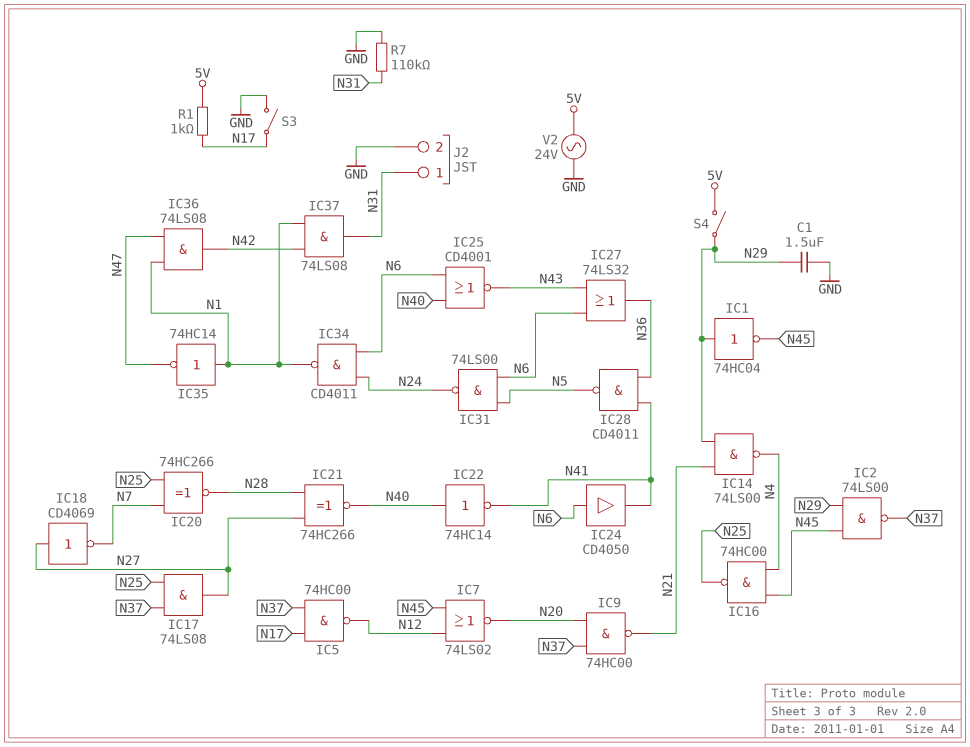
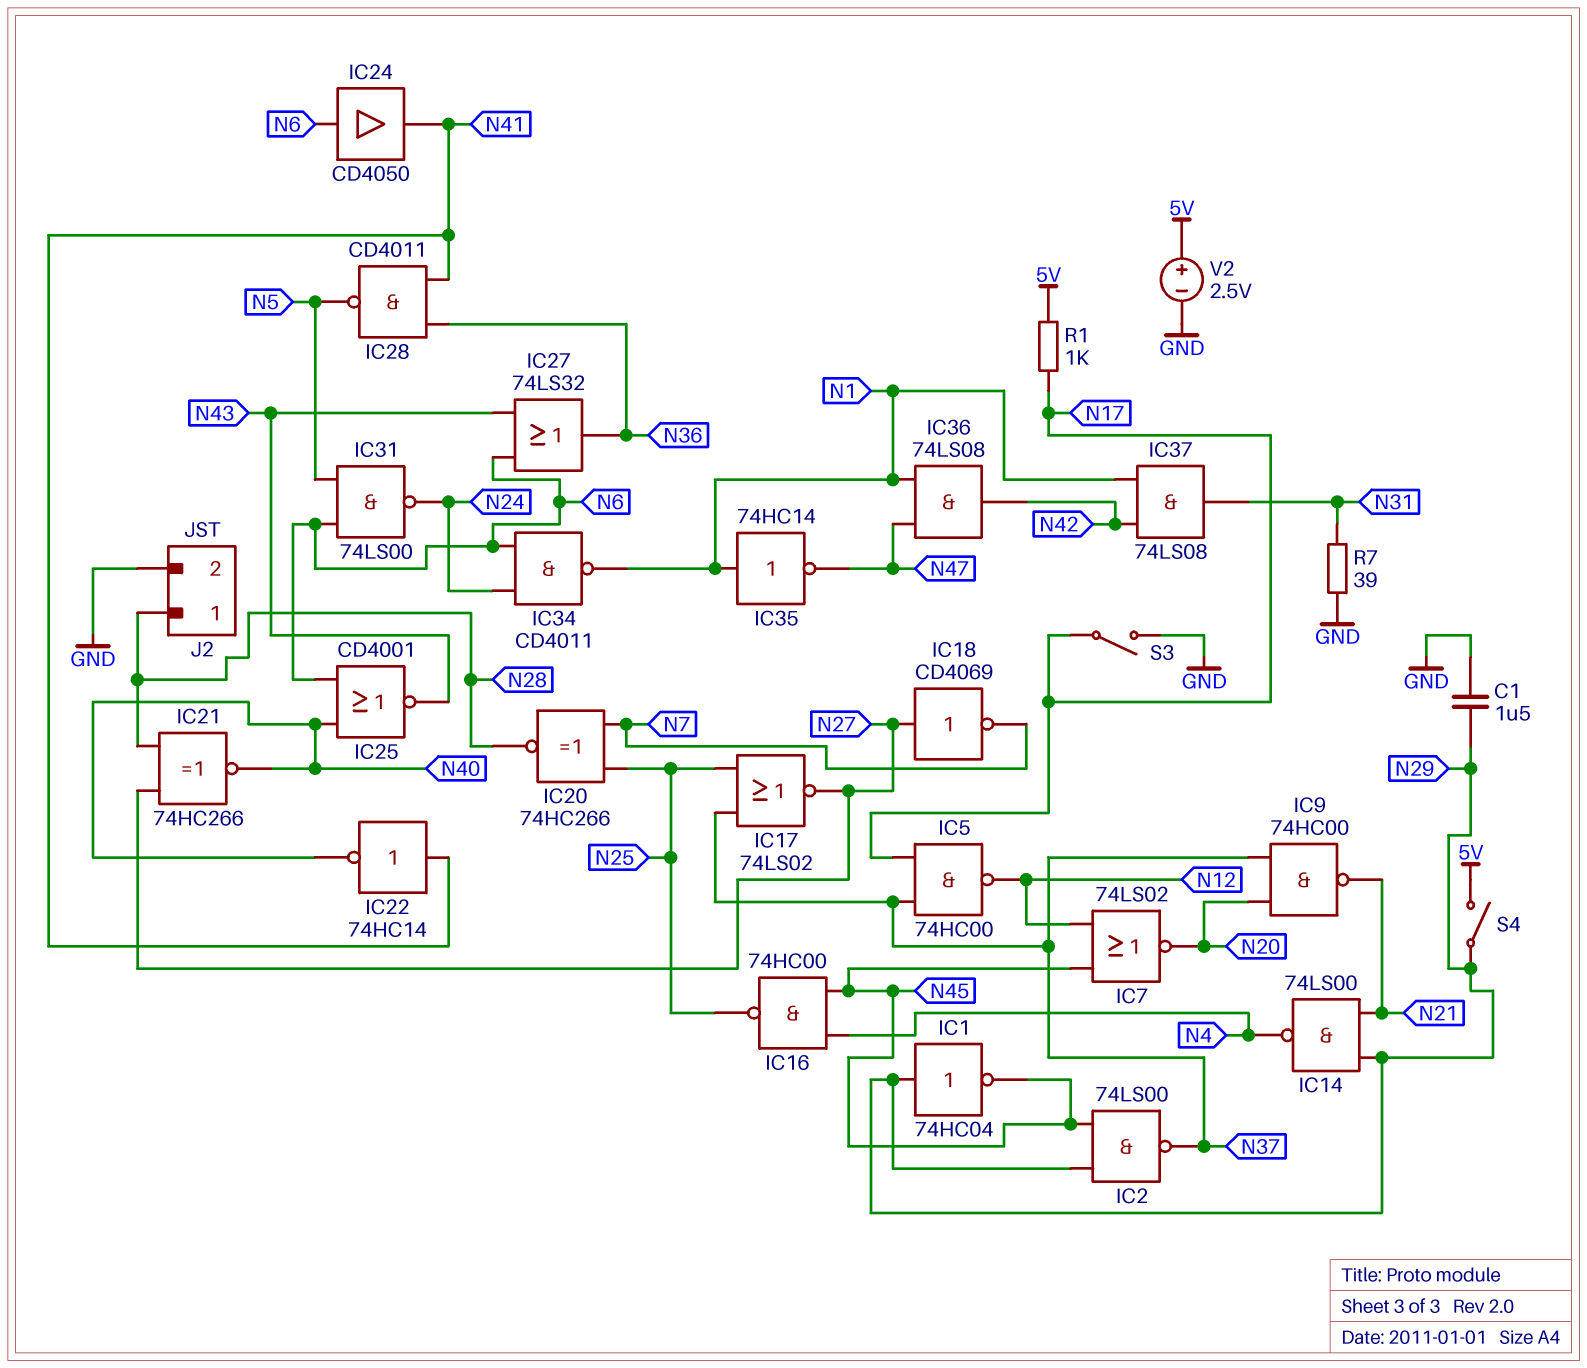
IC17: AND 74LS08 (in N25, in N37, out N27) -> NOR 74LS02 (in N25, in N37, out N27)
IC22: NOT 74HC14 (in N40, out N41) -> NOT 74HC14 (in N41, out N40)
J2 pin 1: N31 -> N28
R7: 110k (GND, N31) -> 39 (GND, N31)
V2: AC 24V (5V, GND) -> 2.5V (plus 5V, minus GND)

